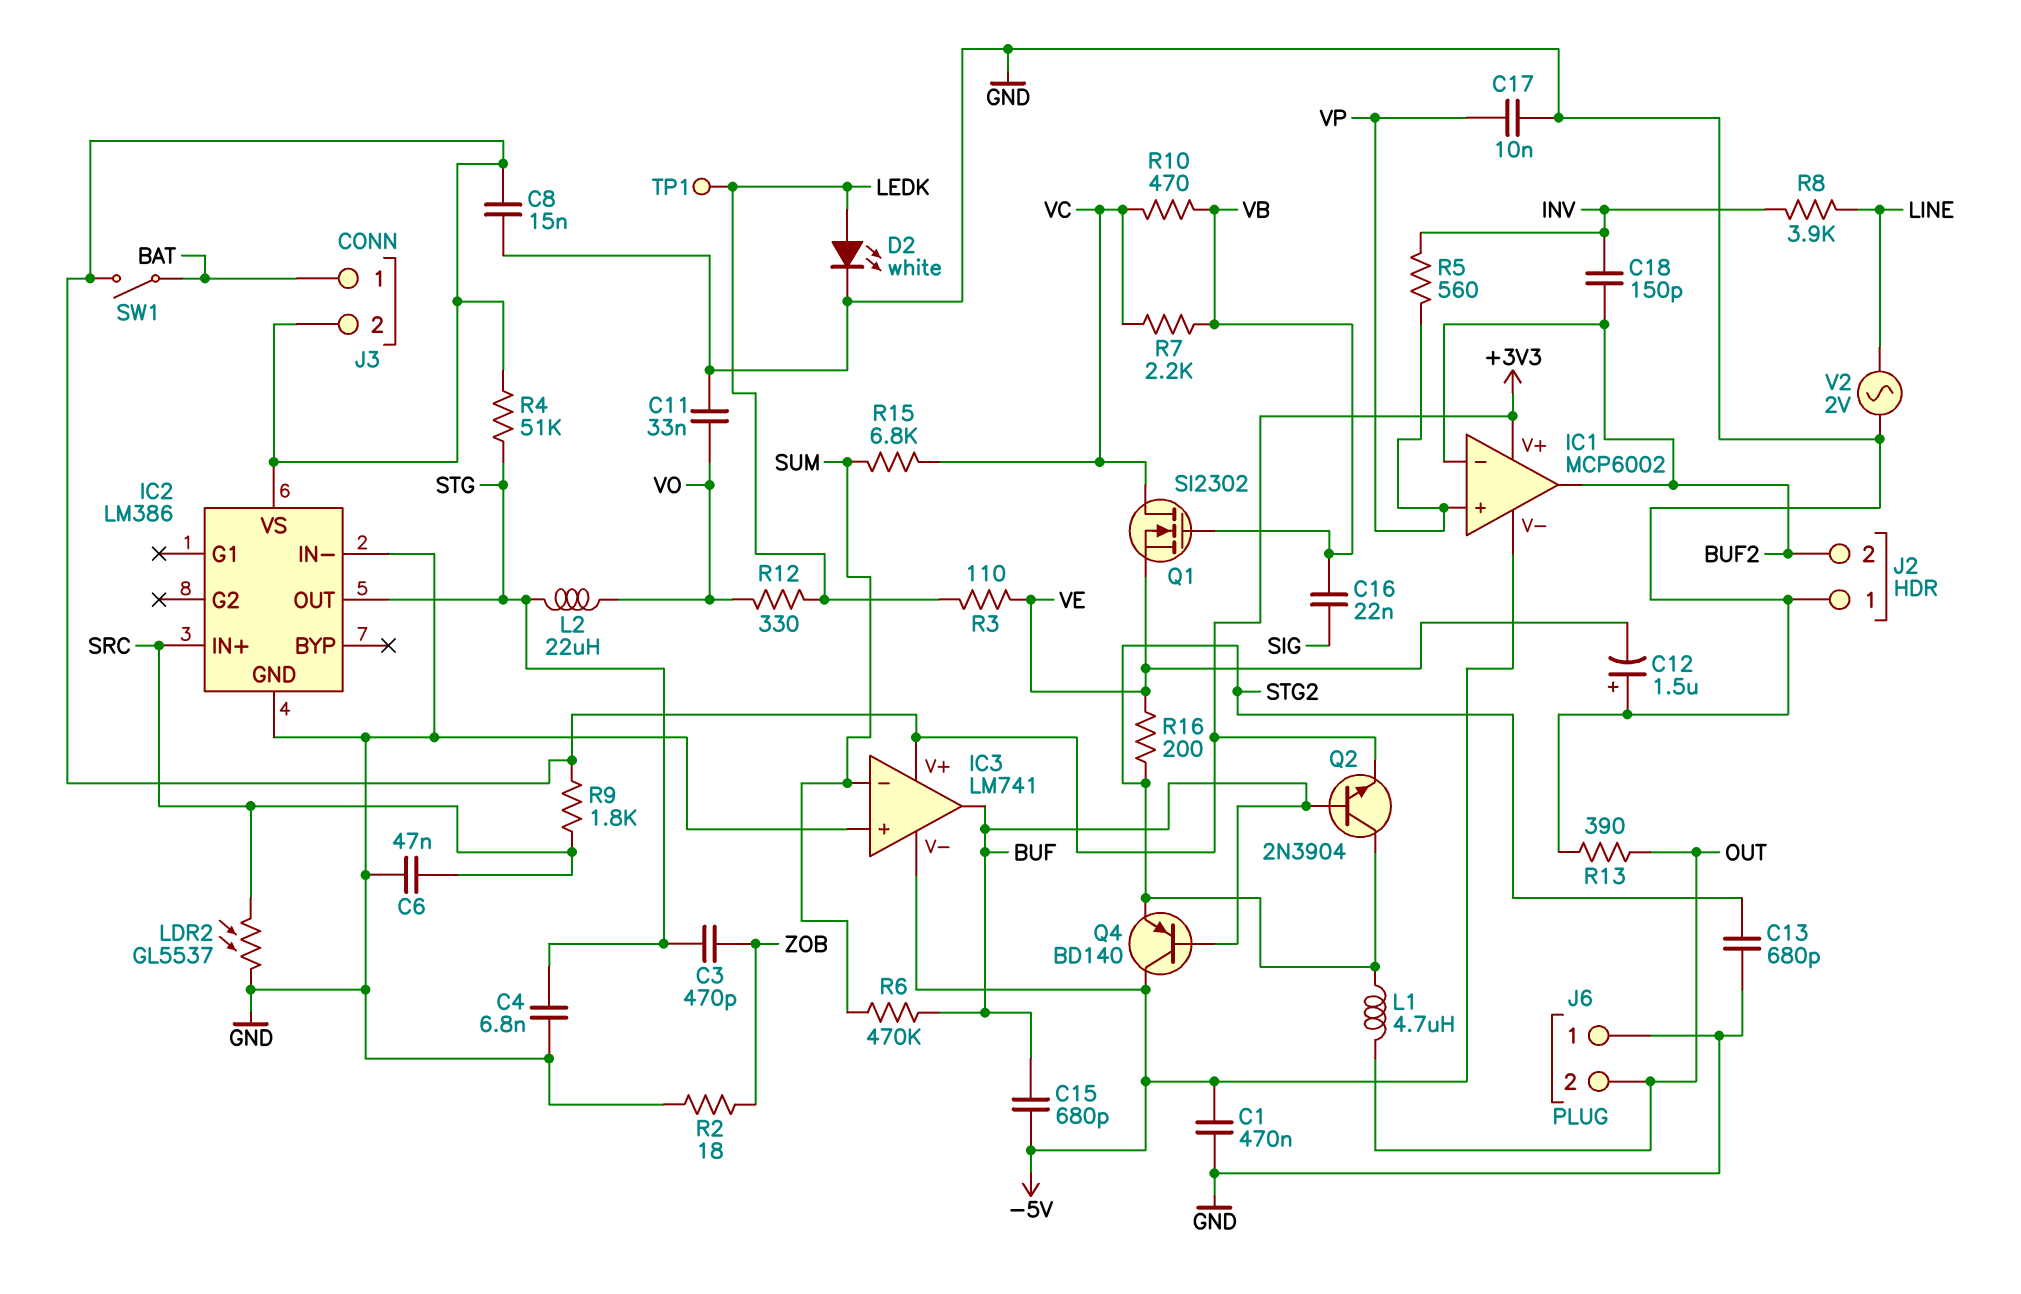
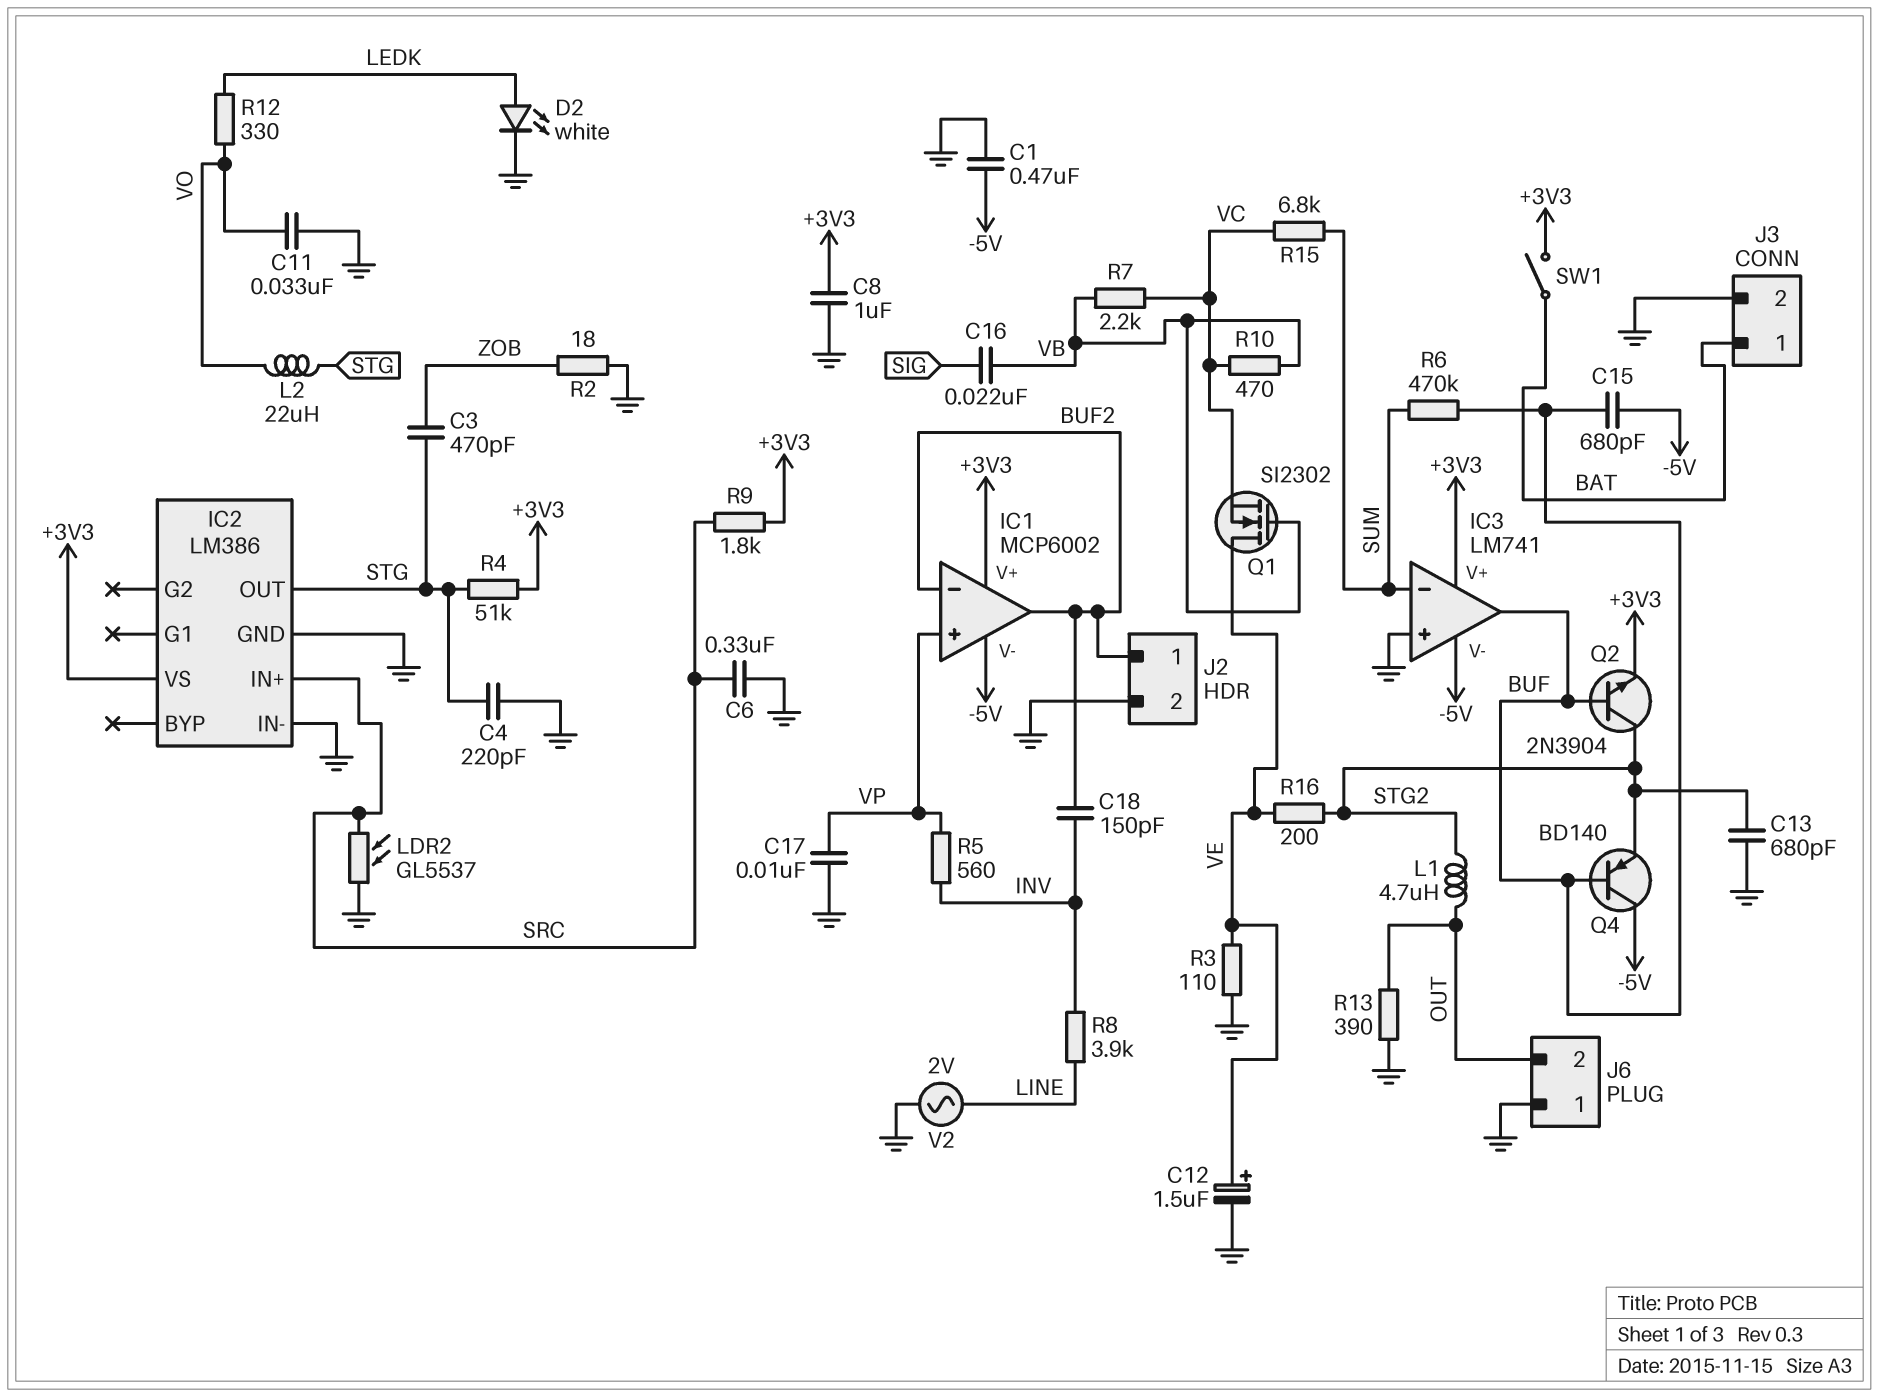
C4: 6.8nF (GND, STG) -> 220pF (GND, STG)
C6: 47nF (GND, SRC) -> 330nF (GND, SRC)
C8: 15nF (+3V3, GND) -> 1uF (+3V3, GND)
C12: 1.5uF (plus GND, minus VE) -> 1.5uF (plus VE, minus GND)
J2 pin 1: GND -> BUF2
J2 pin 2: BUF2 -> GND
J3 pin 2: +3V3 -> GND
Q1: NMOS SI2302 (G VB, D VC, S VE) -> NMOS SI2302 (G VB, D VE, S VC)
R3: 110 (LEDK, VE) -> 110 (GND, VE)
TP1: test point (LEDK) -> none

